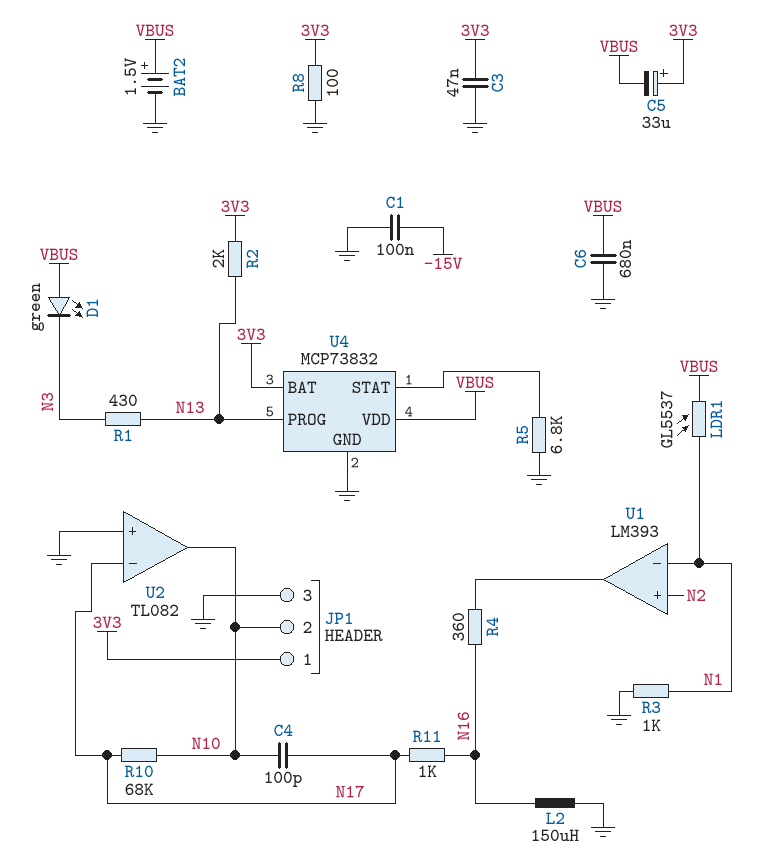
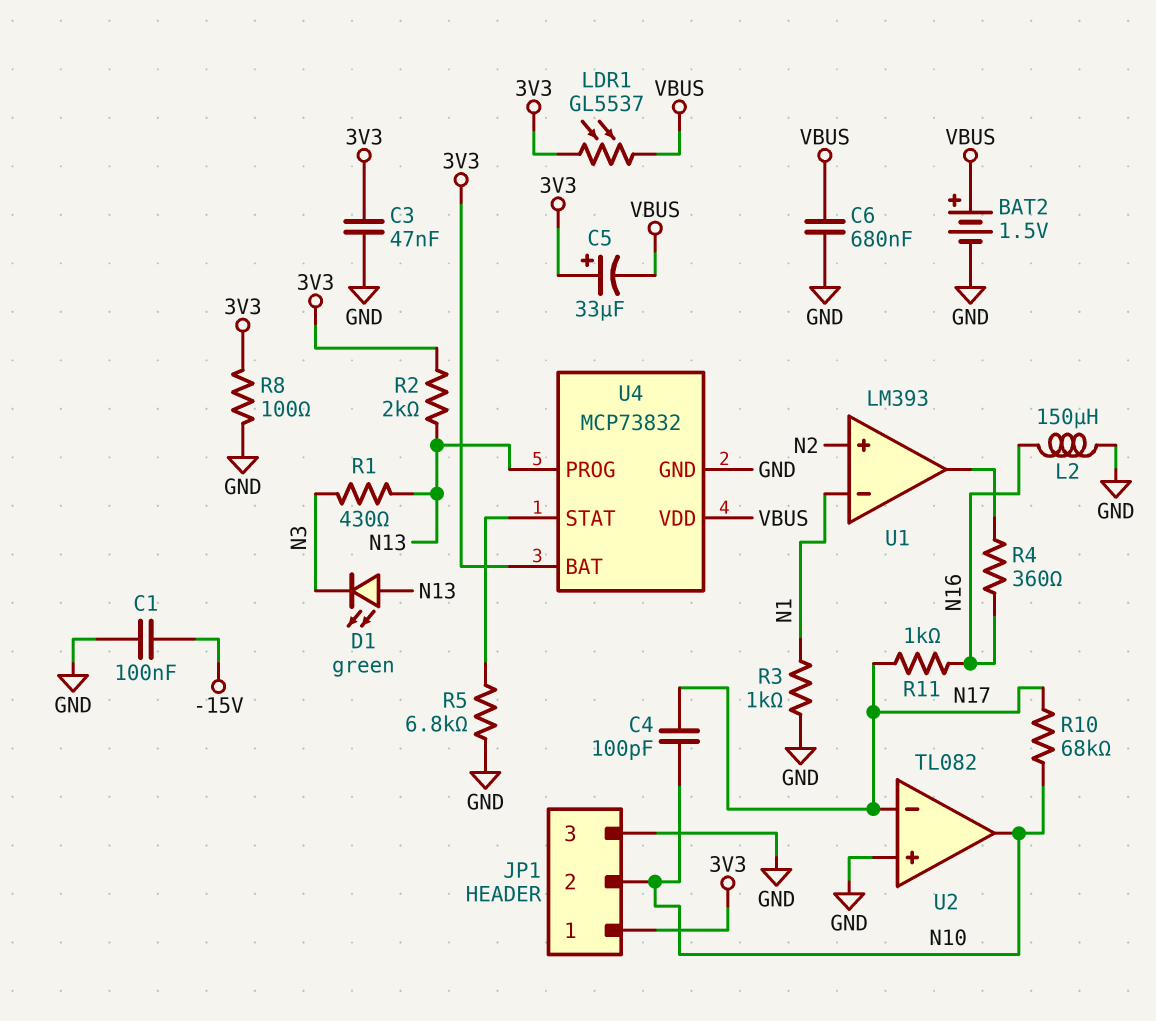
D1: LED green (A VBUS, K N3) -> LED green (A N13, K N3)
LDR1: GL5537 (N1, VBUS) -> GL5537 (3V3, VBUS)

